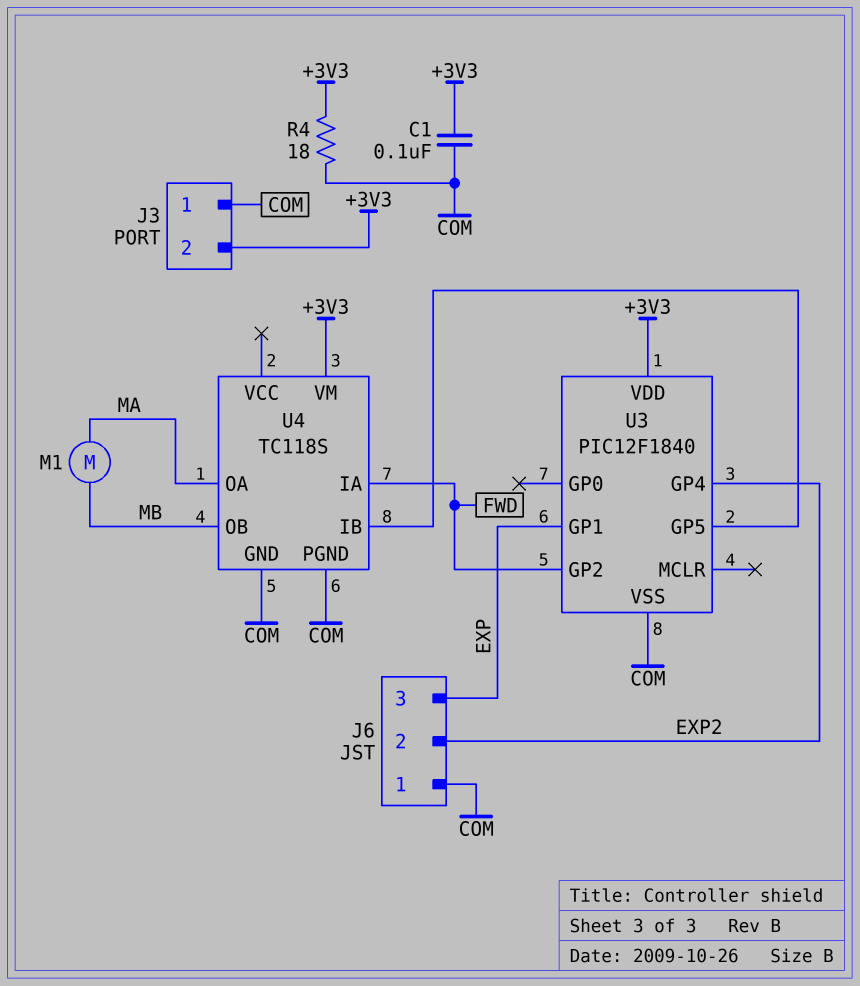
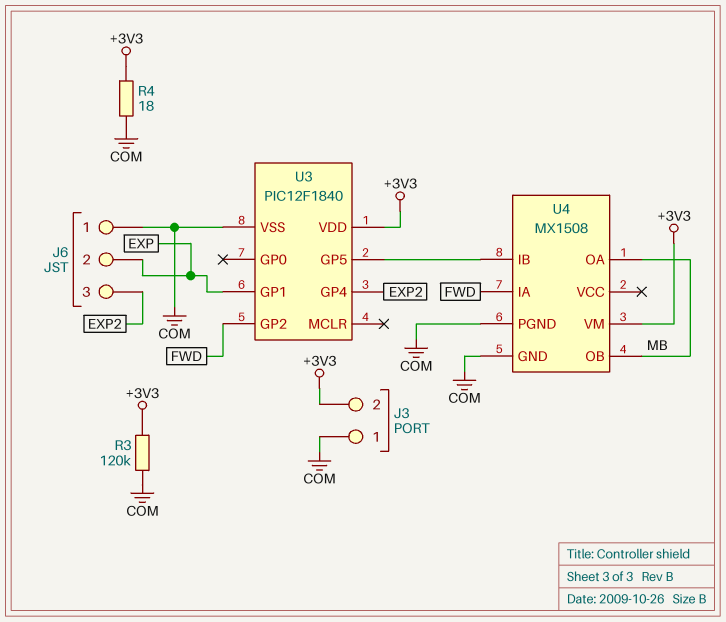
C1: 100nF (+3V3, COM) -> none
J6 pin 2: EXP2 -> EXP
J6 pin 3: EXP -> EXP2
M1: motor (MA, MB) -> none
R3: none -> 120k (+3V3, COM)
U4: TC118S -> MX1508
U4 pin OA: MA -> MB

